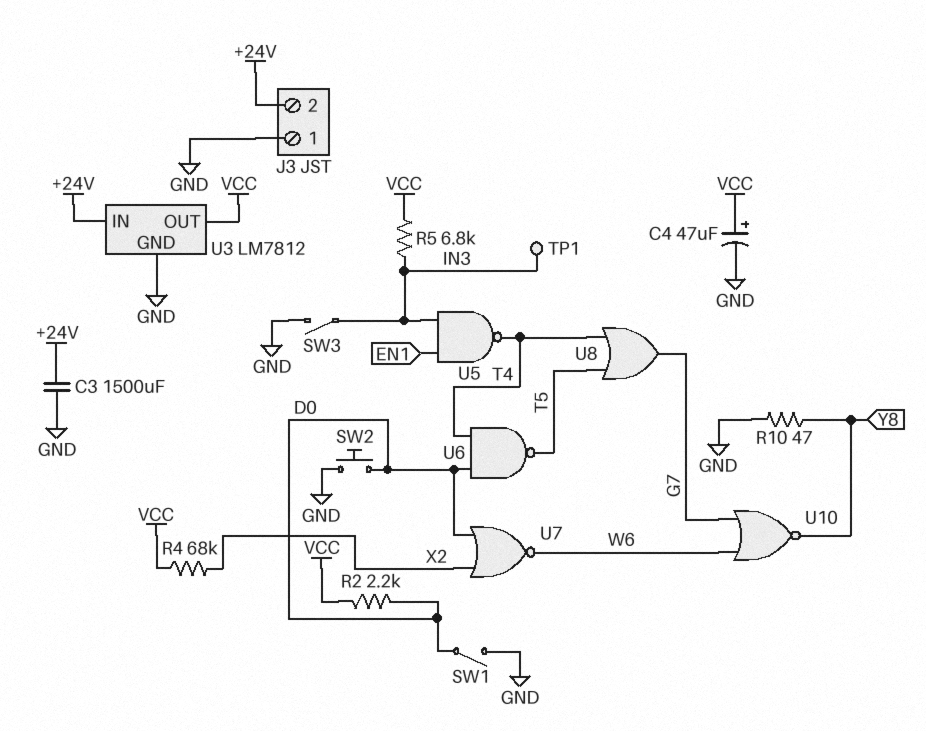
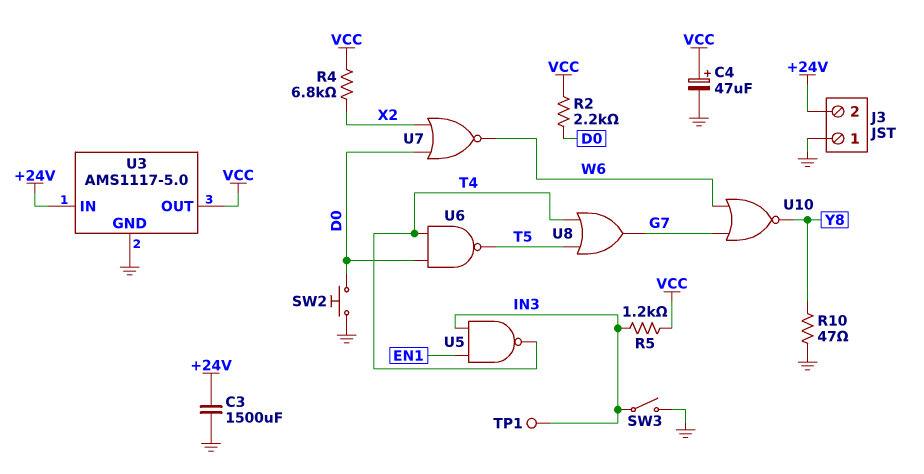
R4: 68k (VCC, X2) -> 6.8k (VCC, X2)
R5: 6.8k (IN3, VCC) -> 1.2k (IN3, VCC)
SW1: switch (D0, GND) -> none
U3: LM7812 -> AMS1117-5.0

